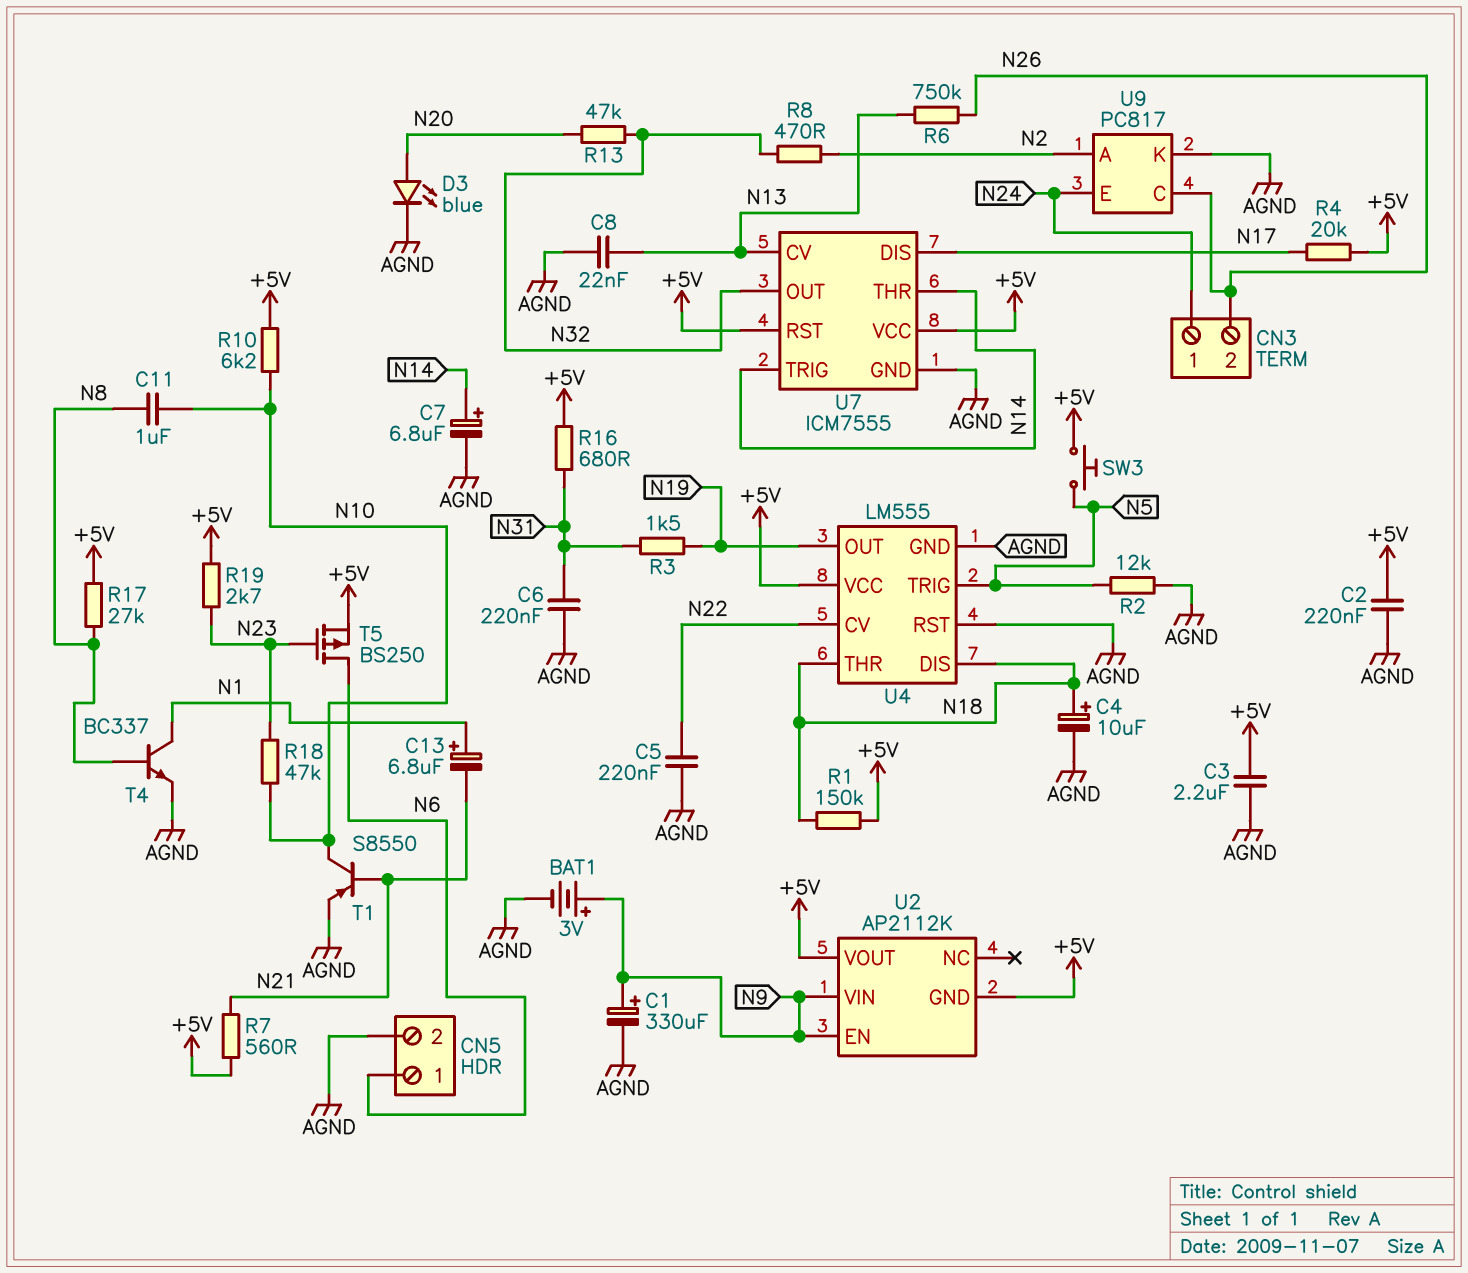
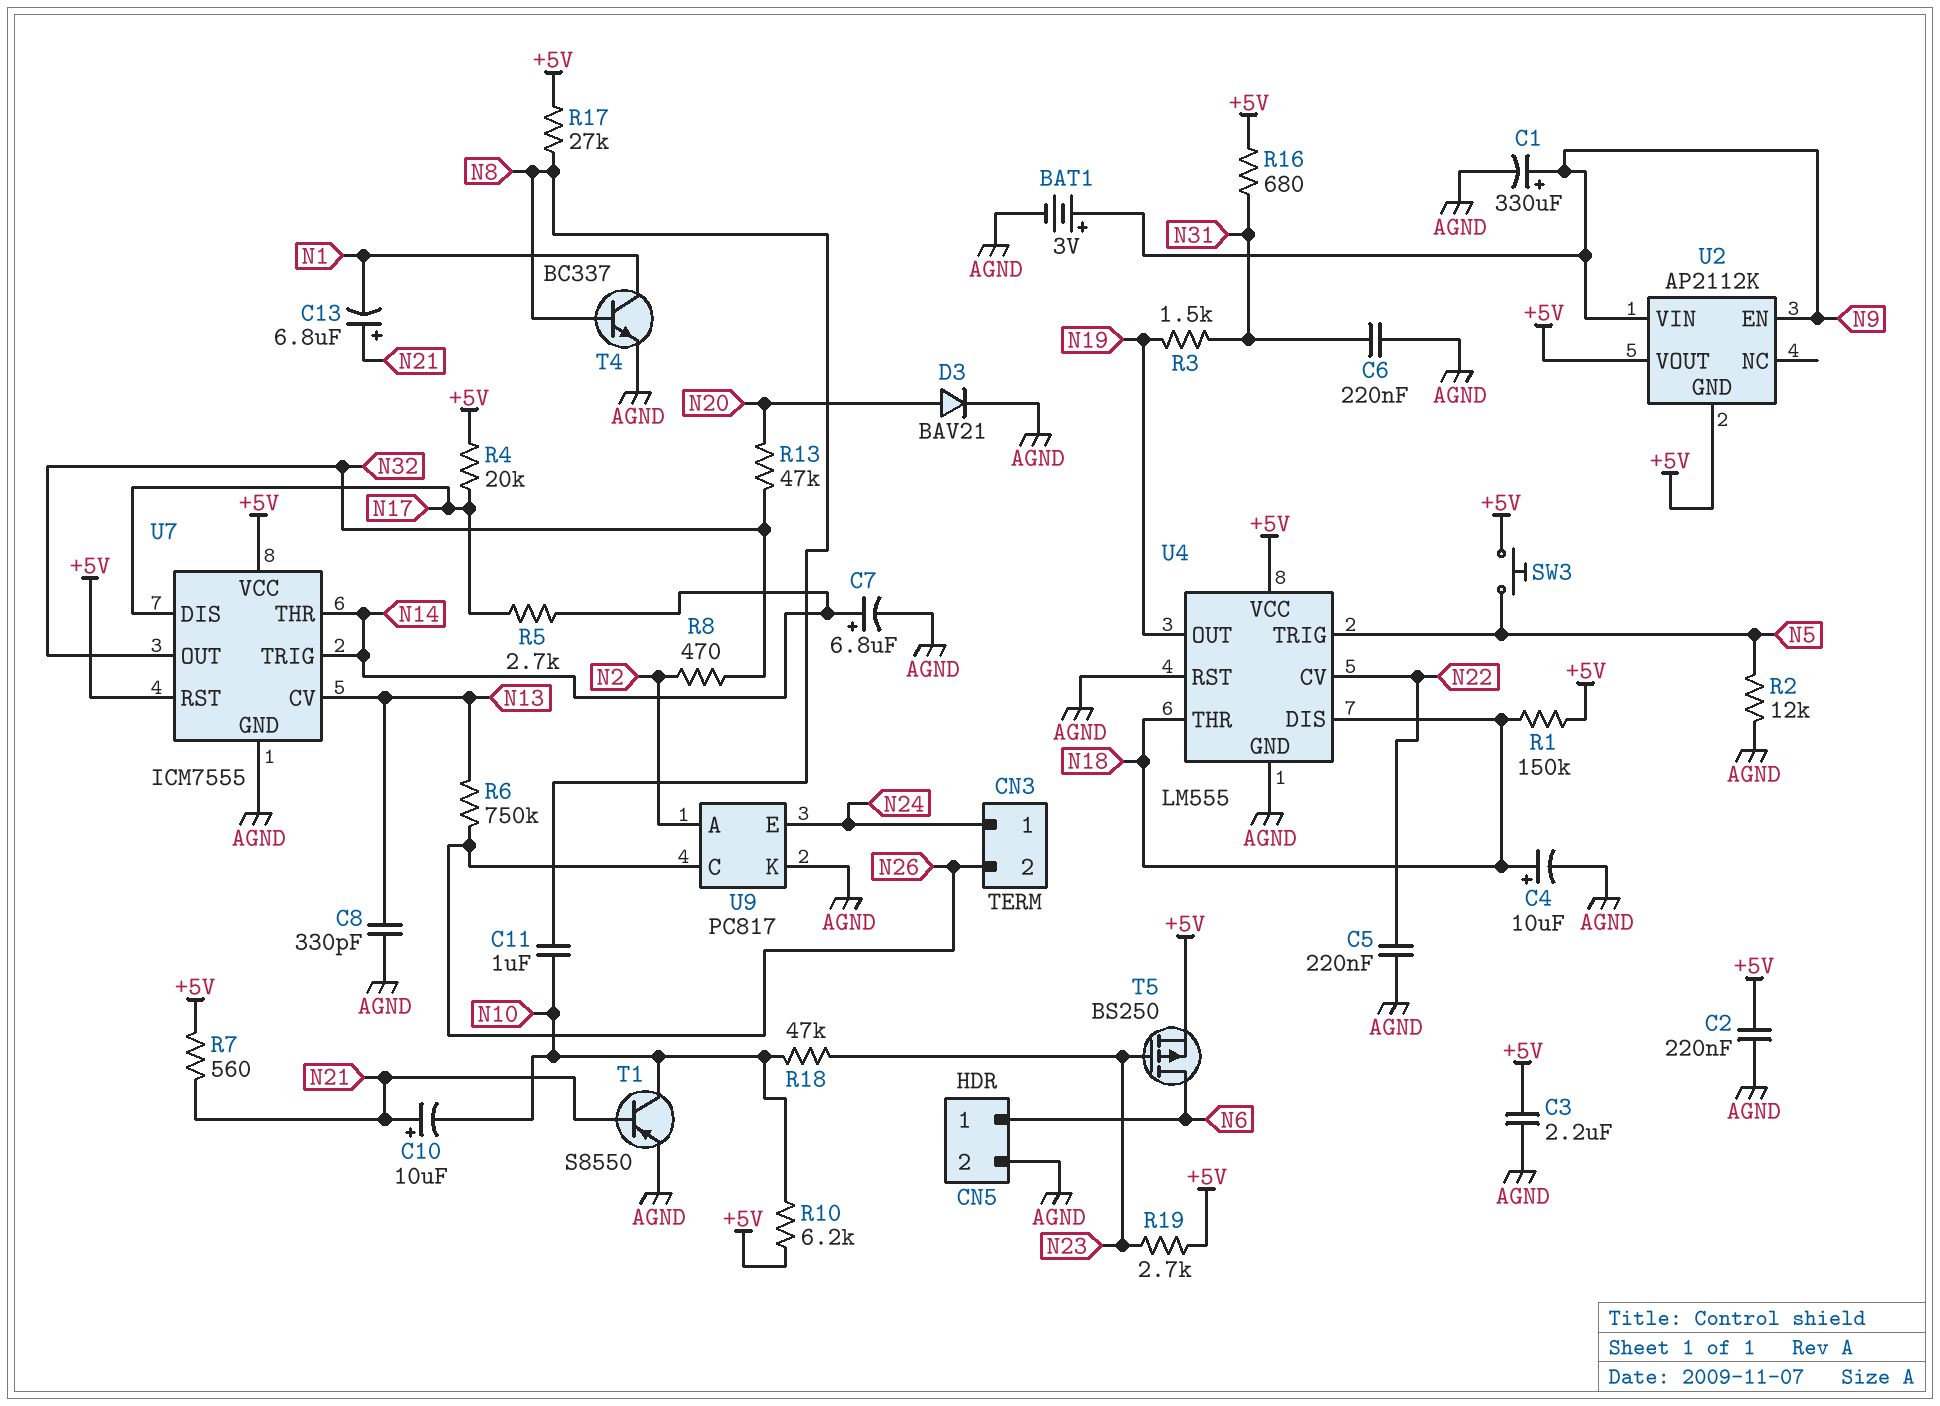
C8: 22nF (AGND, N13) -> 330pF (AGND, N13)
C10: none -> 10uF (plus N21, minus N10)
C13: 6.8uF (plus N1, minus N21) -> 6.8uF (plus N21, minus N1)
D3: LED blue (A N20, K AGND) -> diode BAV21 (A N20, K AGND)
R5: none -> 2.7k (N14, N17)

